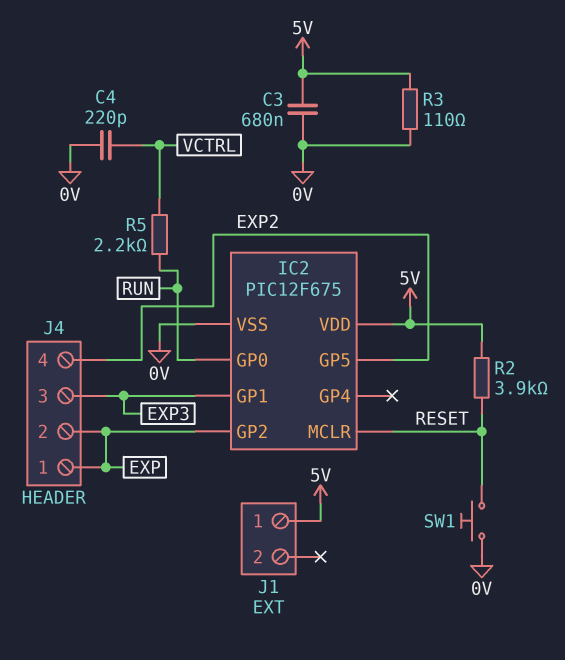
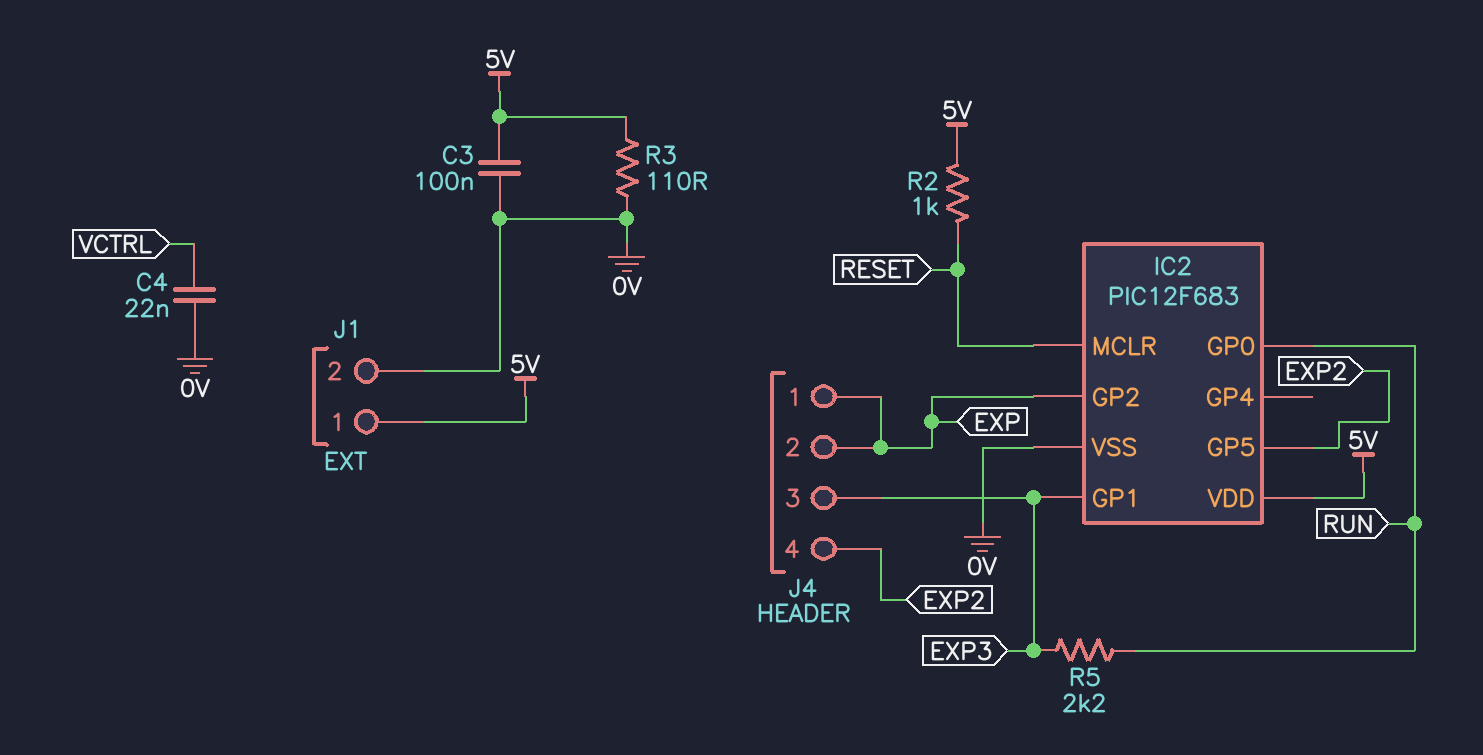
C3: 680nF (0V, 5V) -> 100nF (0V, 5V)
C4: 220pF (0V, VCTRL) -> 22nF (0V, VCTRL)
IC2: PIC12F675 -> PIC12F683
J1 pin 2: none -> 0V
R2: 3.9k (5V, RESET) -> 1k (5V, RESET)
R5: 2.2k (RUN, VCTRL) -> 2.2k (EXP3, RUN)
SW1: button (0V, RESET) -> none

